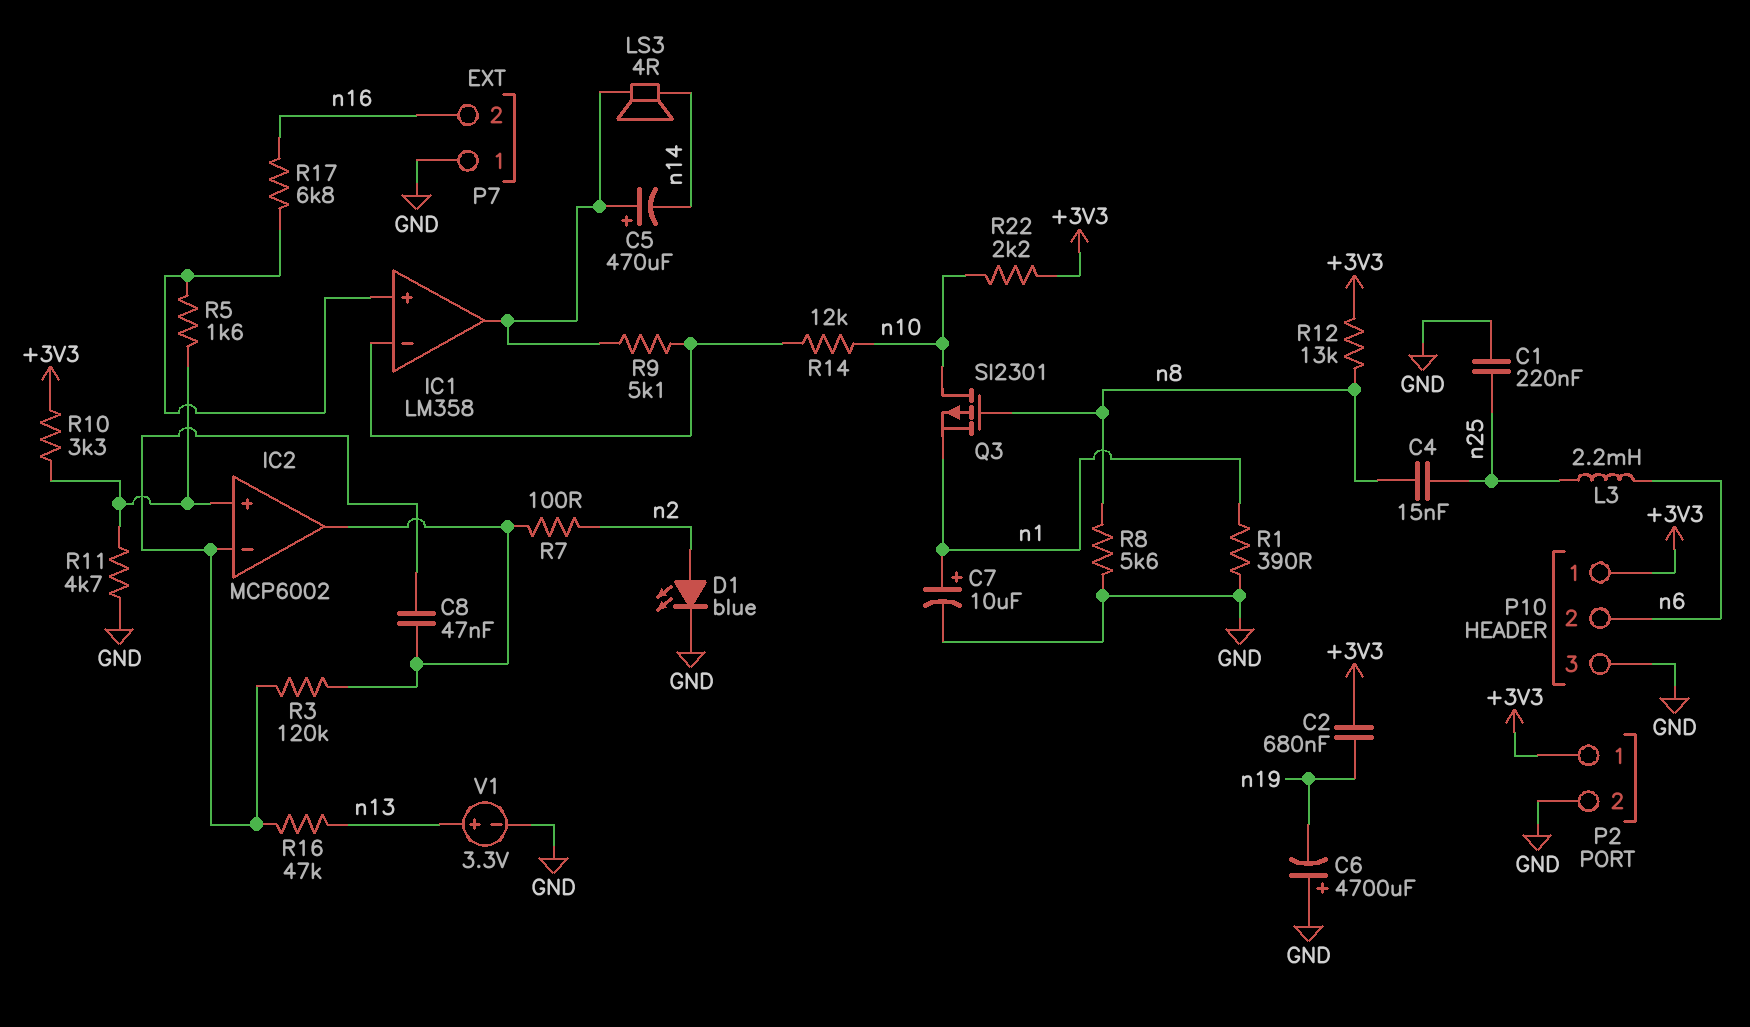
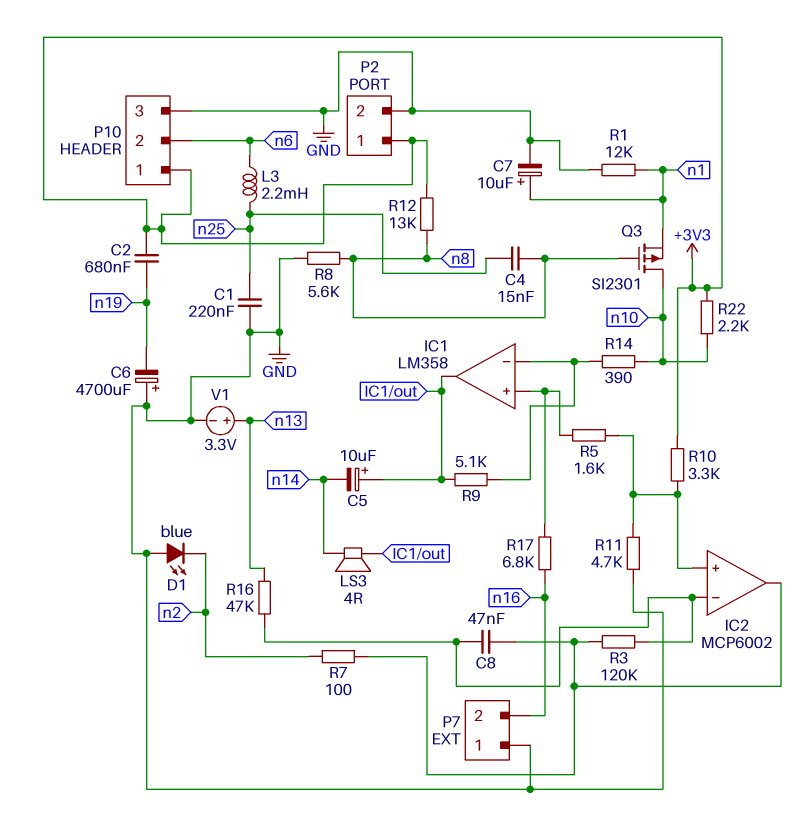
C5: 470uF (plus IC1/out, minus n14) -> 10uF (plus IC1/out, minus n14)
D1: LED blue (A n2, K GND) -> LED blue (A GND, K n2)
R1: 390 (GND, n1) -> 12k (GND, n1)
R14: 12k (IC1/in-, n10) -> 390 (IC1/in-, n10)

